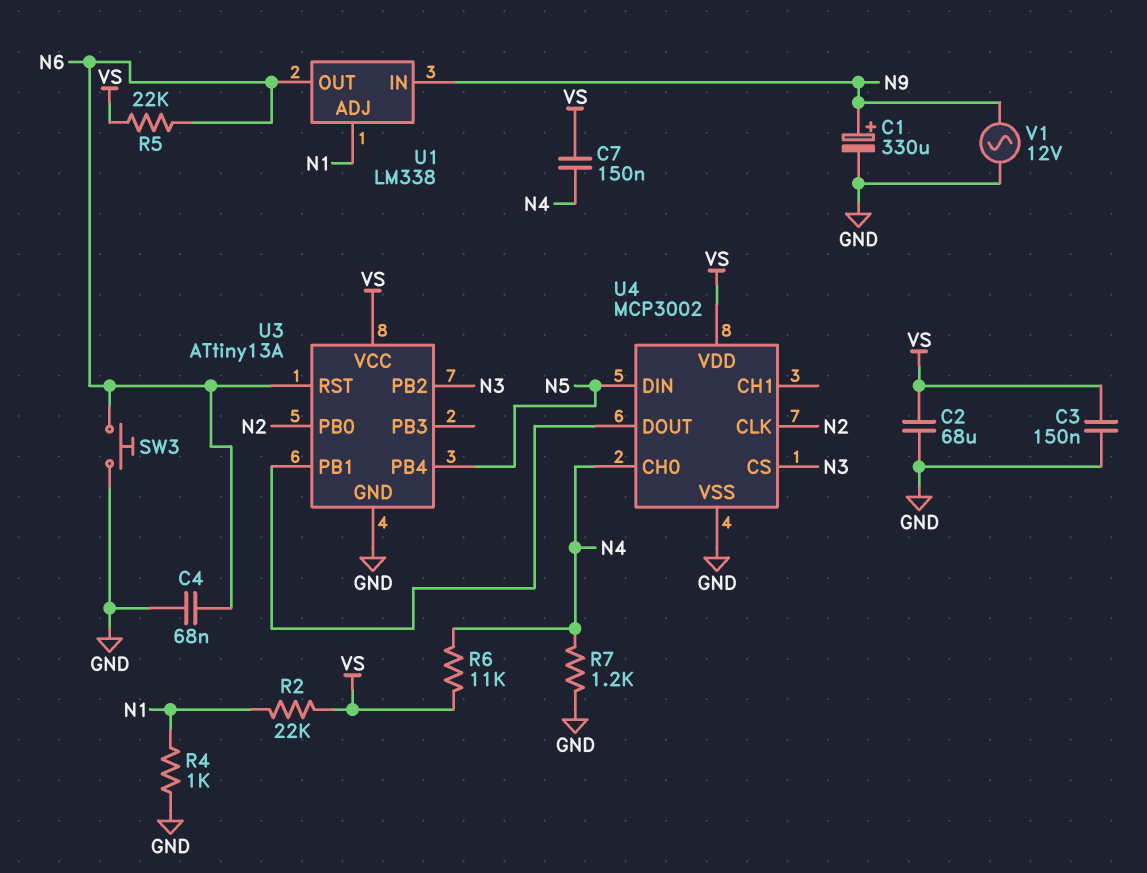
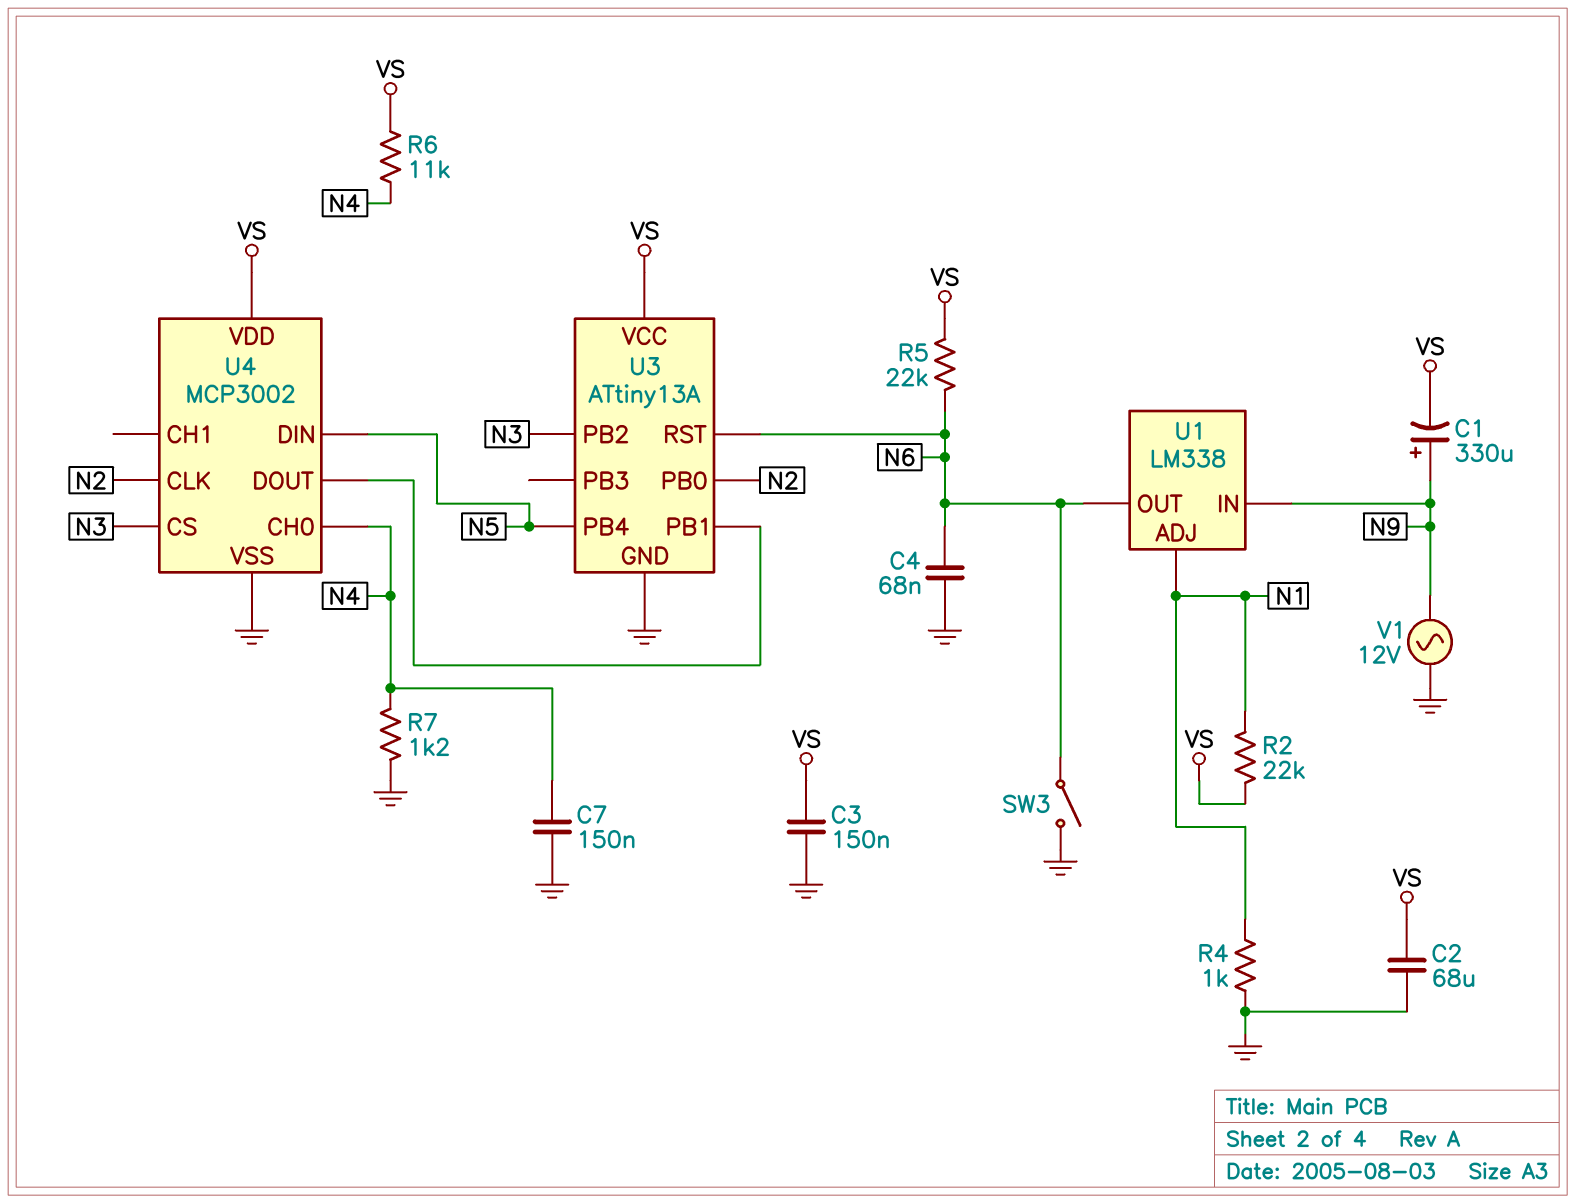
C1: 330uF (plus N9, minus GND) -> 330uF (plus N9, minus VS)
C7: 150nF (N4, VS) -> 150nF (GND, N4)
SW3: button (GND, N6) -> switch (GND, N6)

